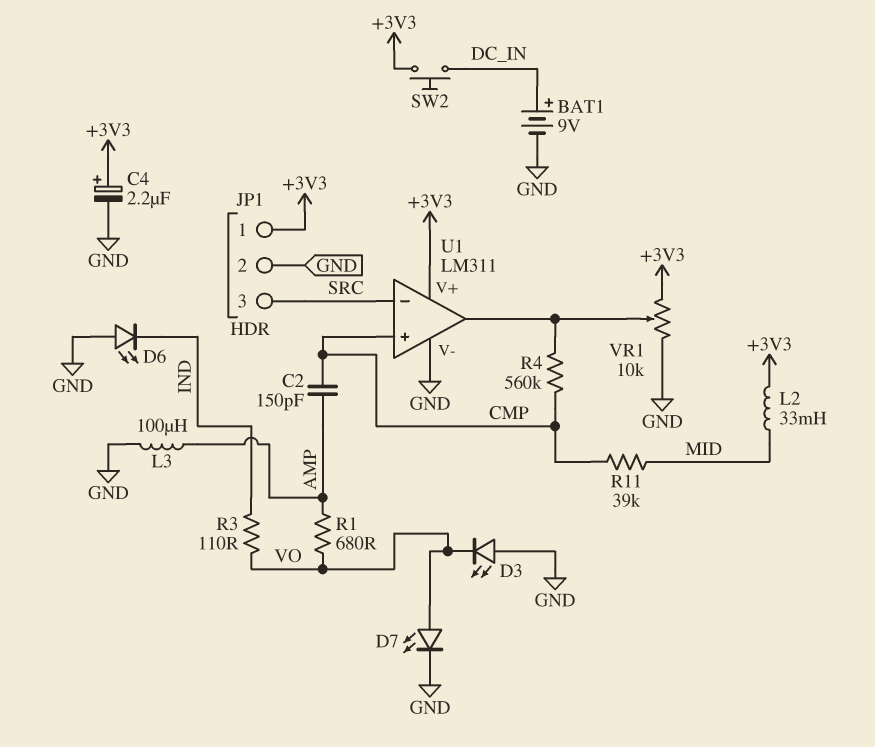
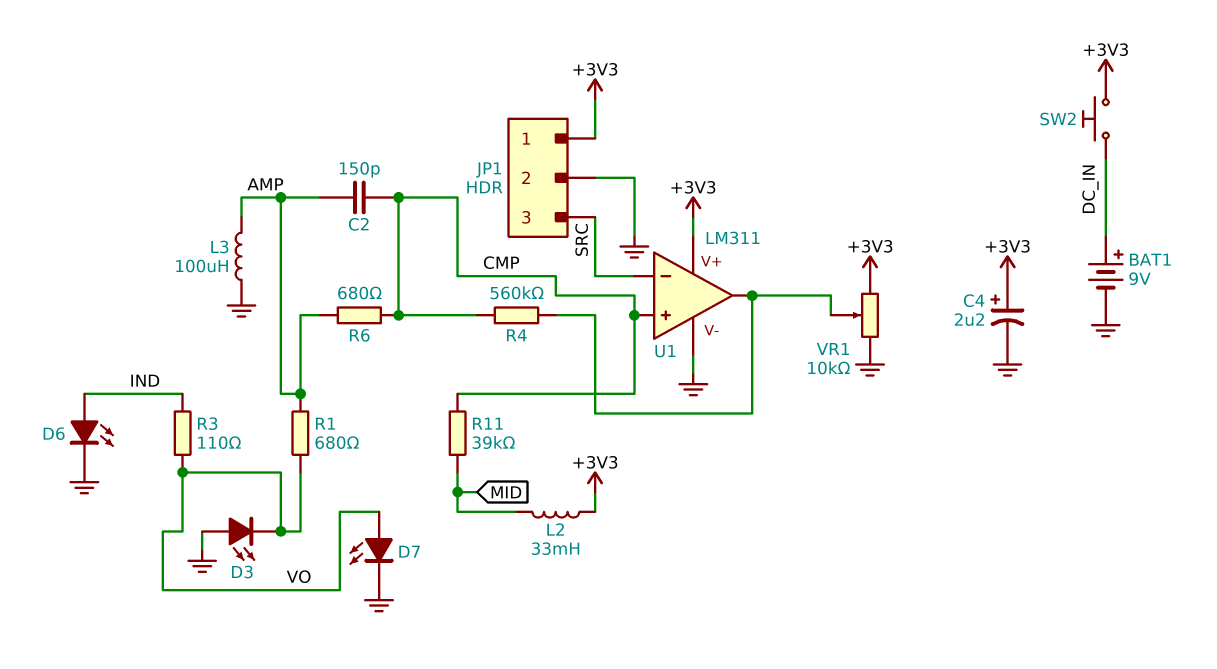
D6: LED (A GND, K IND) -> LED (A IND, K GND)
R6: none -> 680 (AMP, CMP)

